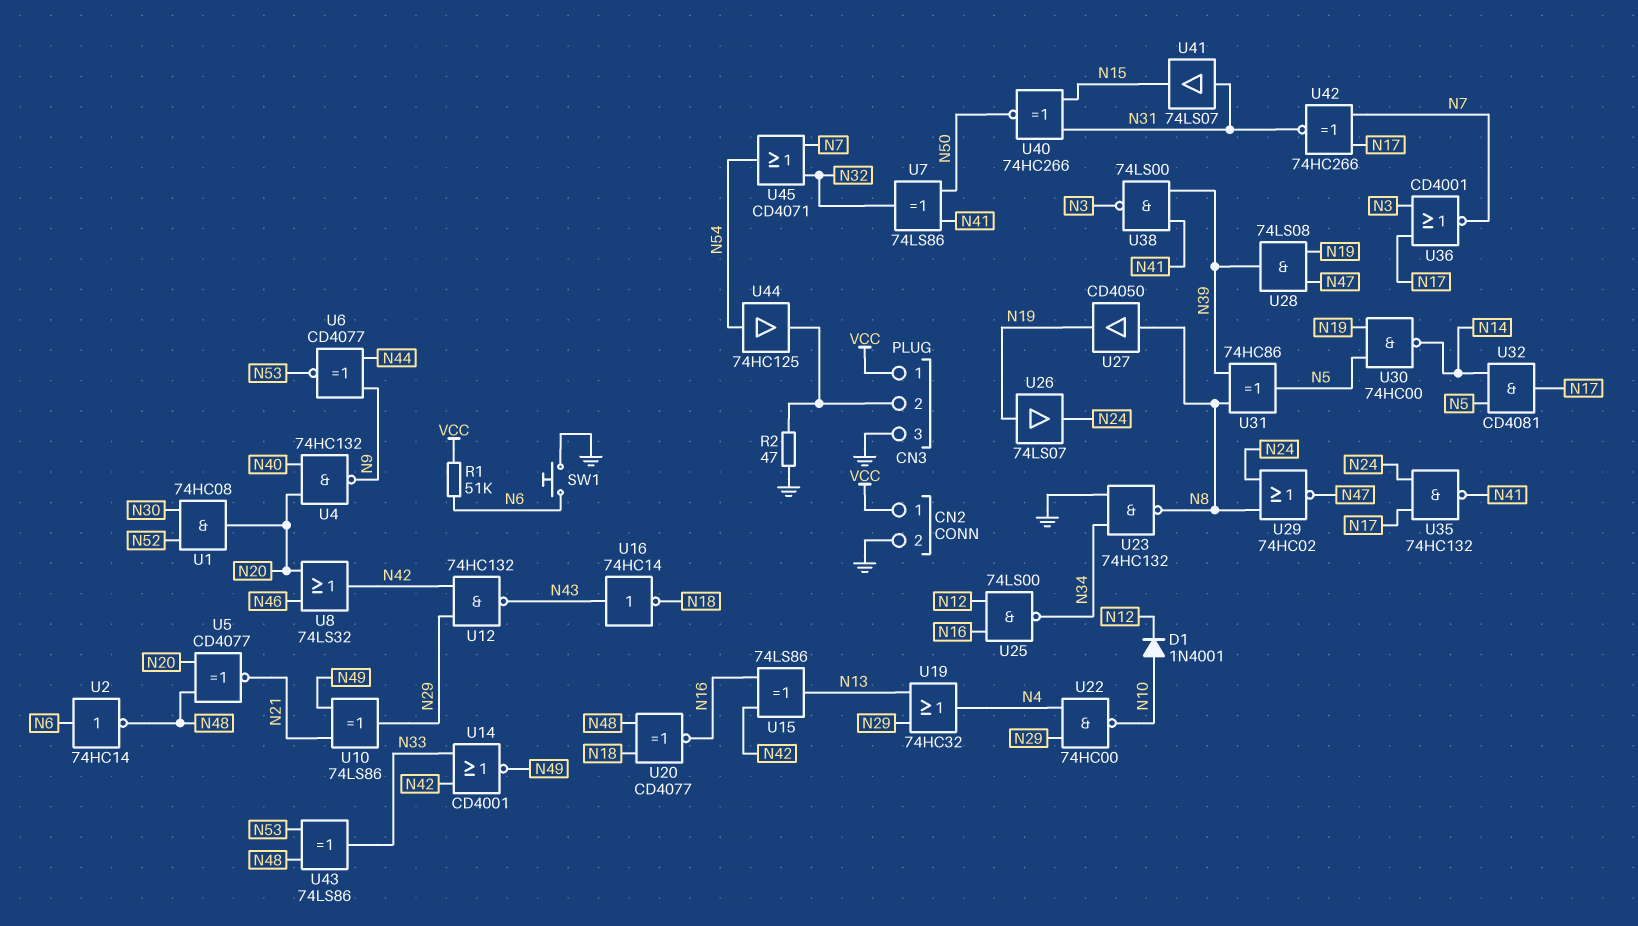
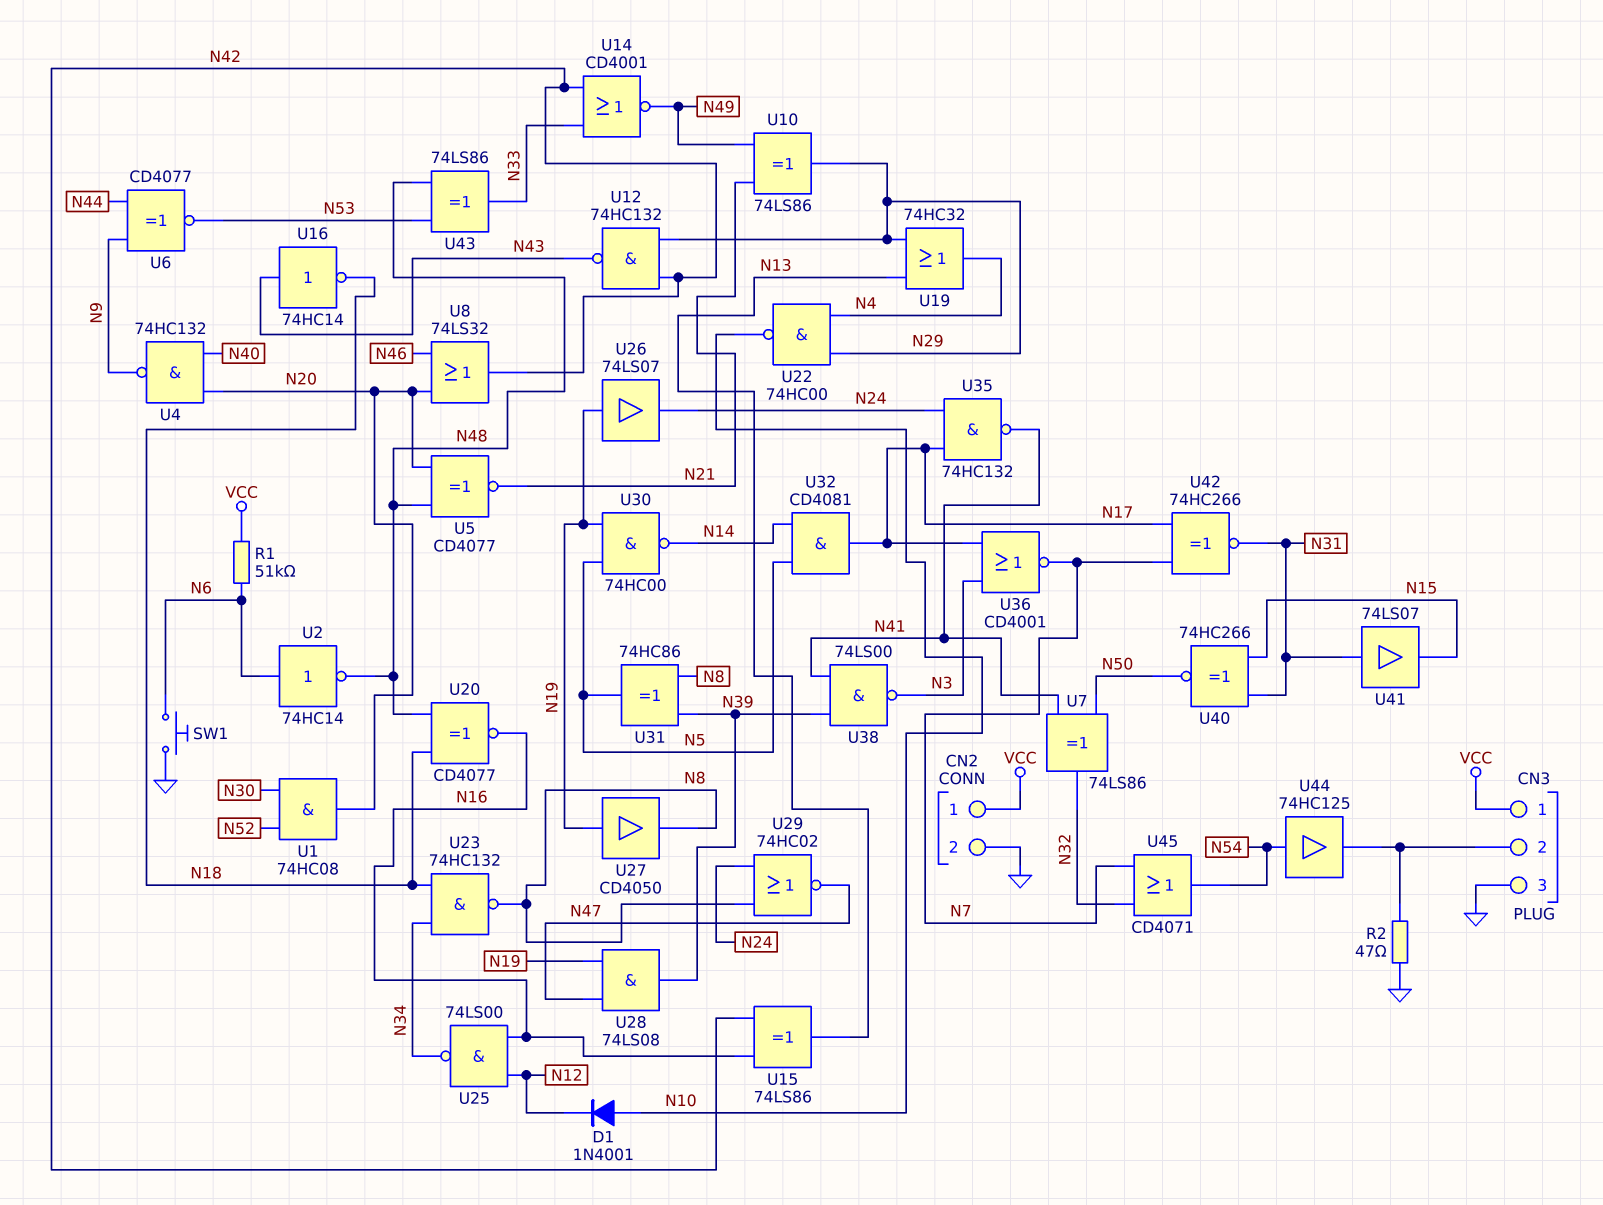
U23: NAND 74HC132 (in GND, in N34, out N8) -> NAND 74HC132 (in N18, in N34, out N8)
U27: buffer CD4050 (in N8, out N19) -> buffer CD4050 (in N19, out N8)

